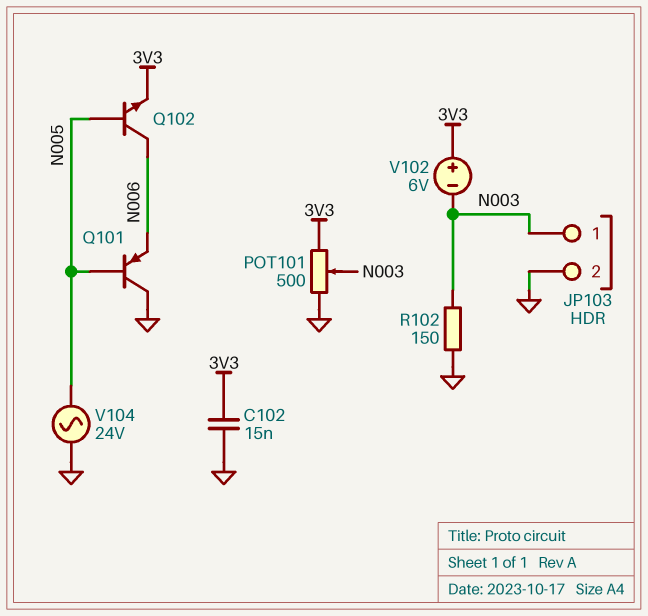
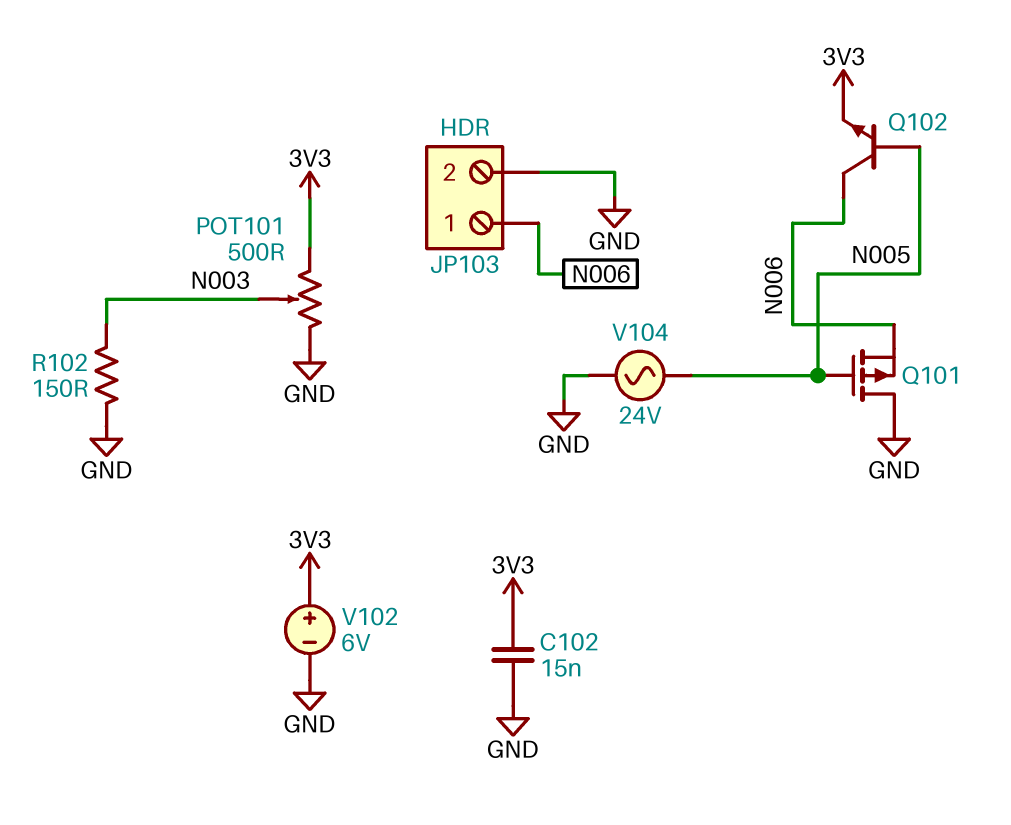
JP103 pin 1: N003 -> N006
Q101: PNP (B N005, C GND, E N006) -> PMOS (G N005, D GND, S N006)
V102: 6V (plus 3V3, minus N003) -> 6V (plus 3V3, minus GND)

